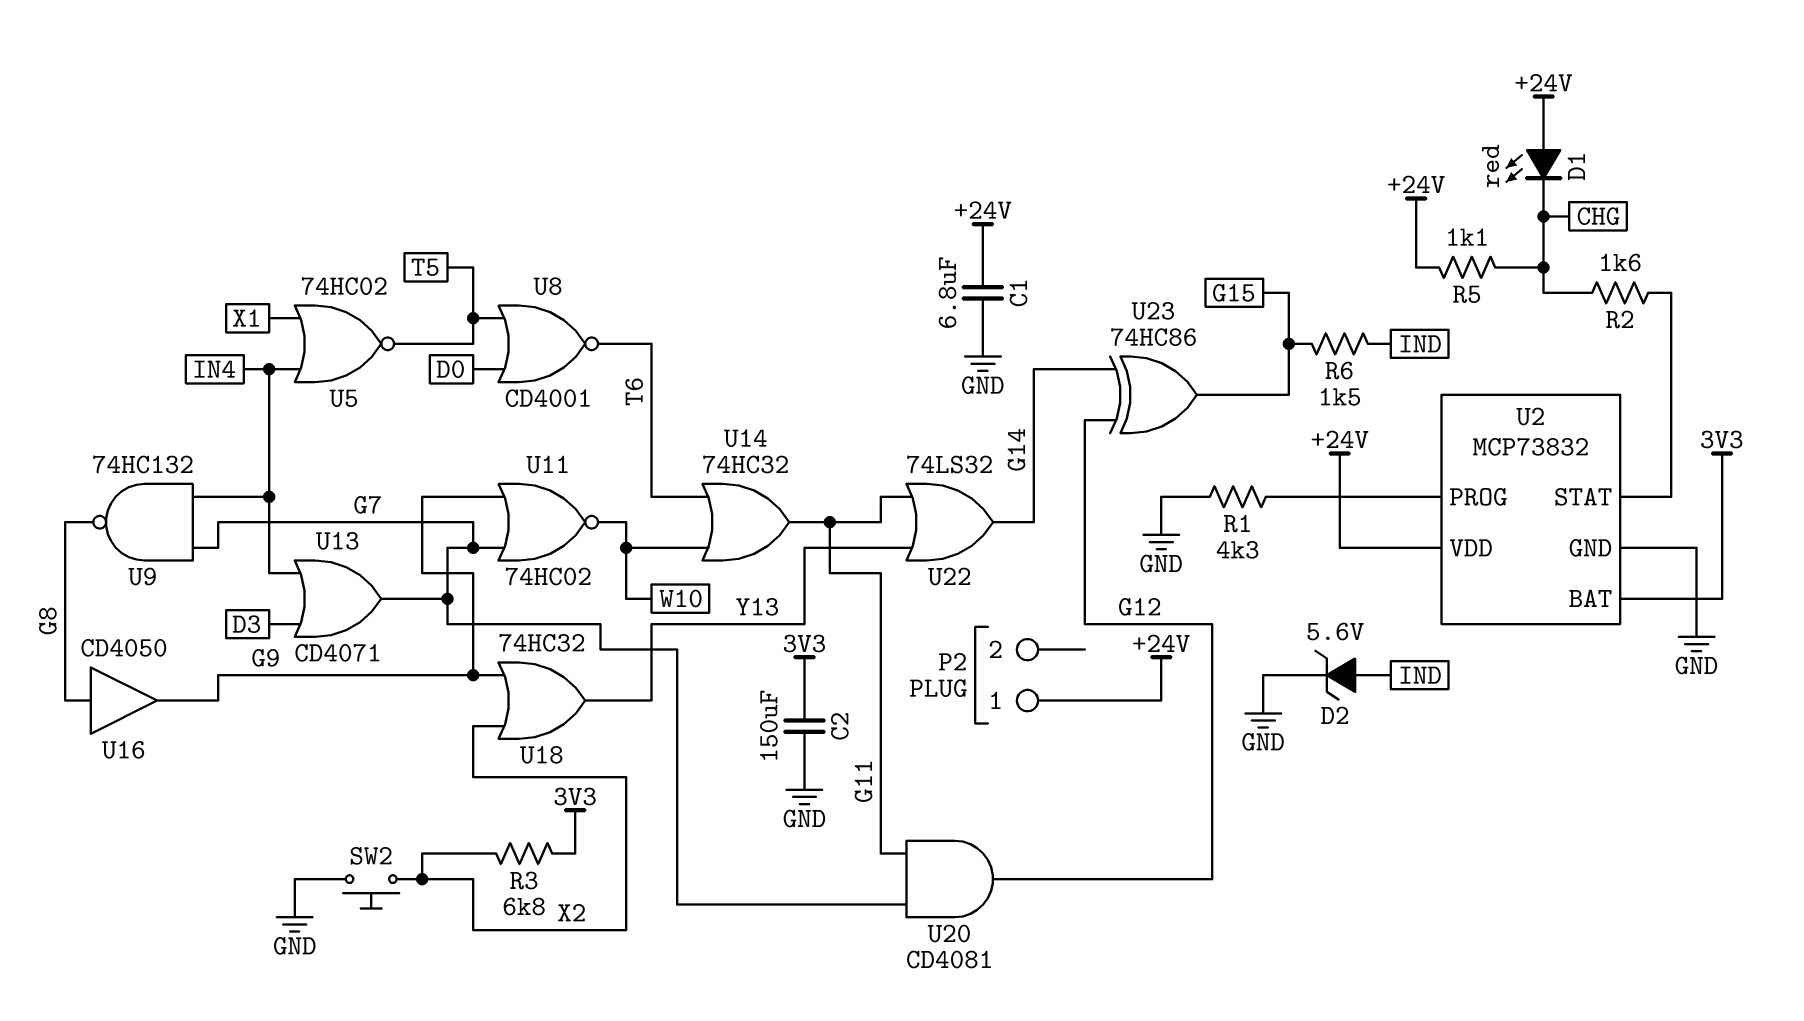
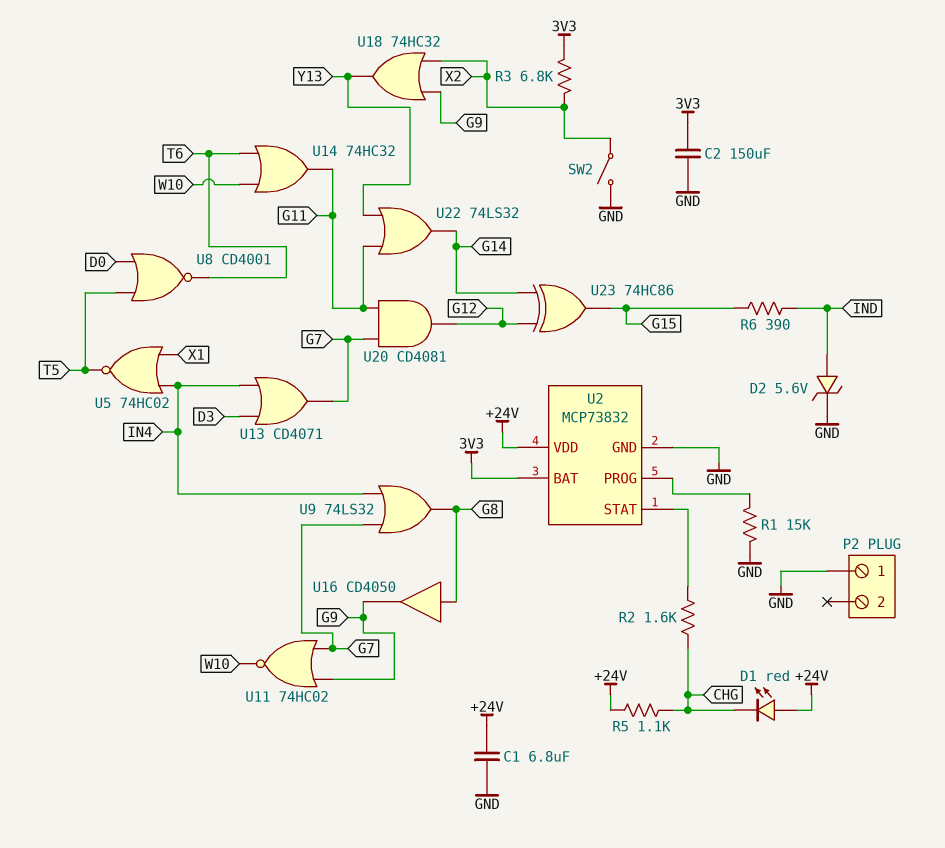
P2 pin 1: +24V -> GND
R1: 4.3k (GND, U2/PROG) -> 15k (GND, U2/PROG)
R6: 1.5k (G15, IND) -> 390 (G15, IND)
SW2: button (GND, X2) -> switch (GND, X2)
U9: NAND 74HC132 (in G7, in IN4, out G8) -> OR 74LS32 (in G7, in IN4, out G8)

